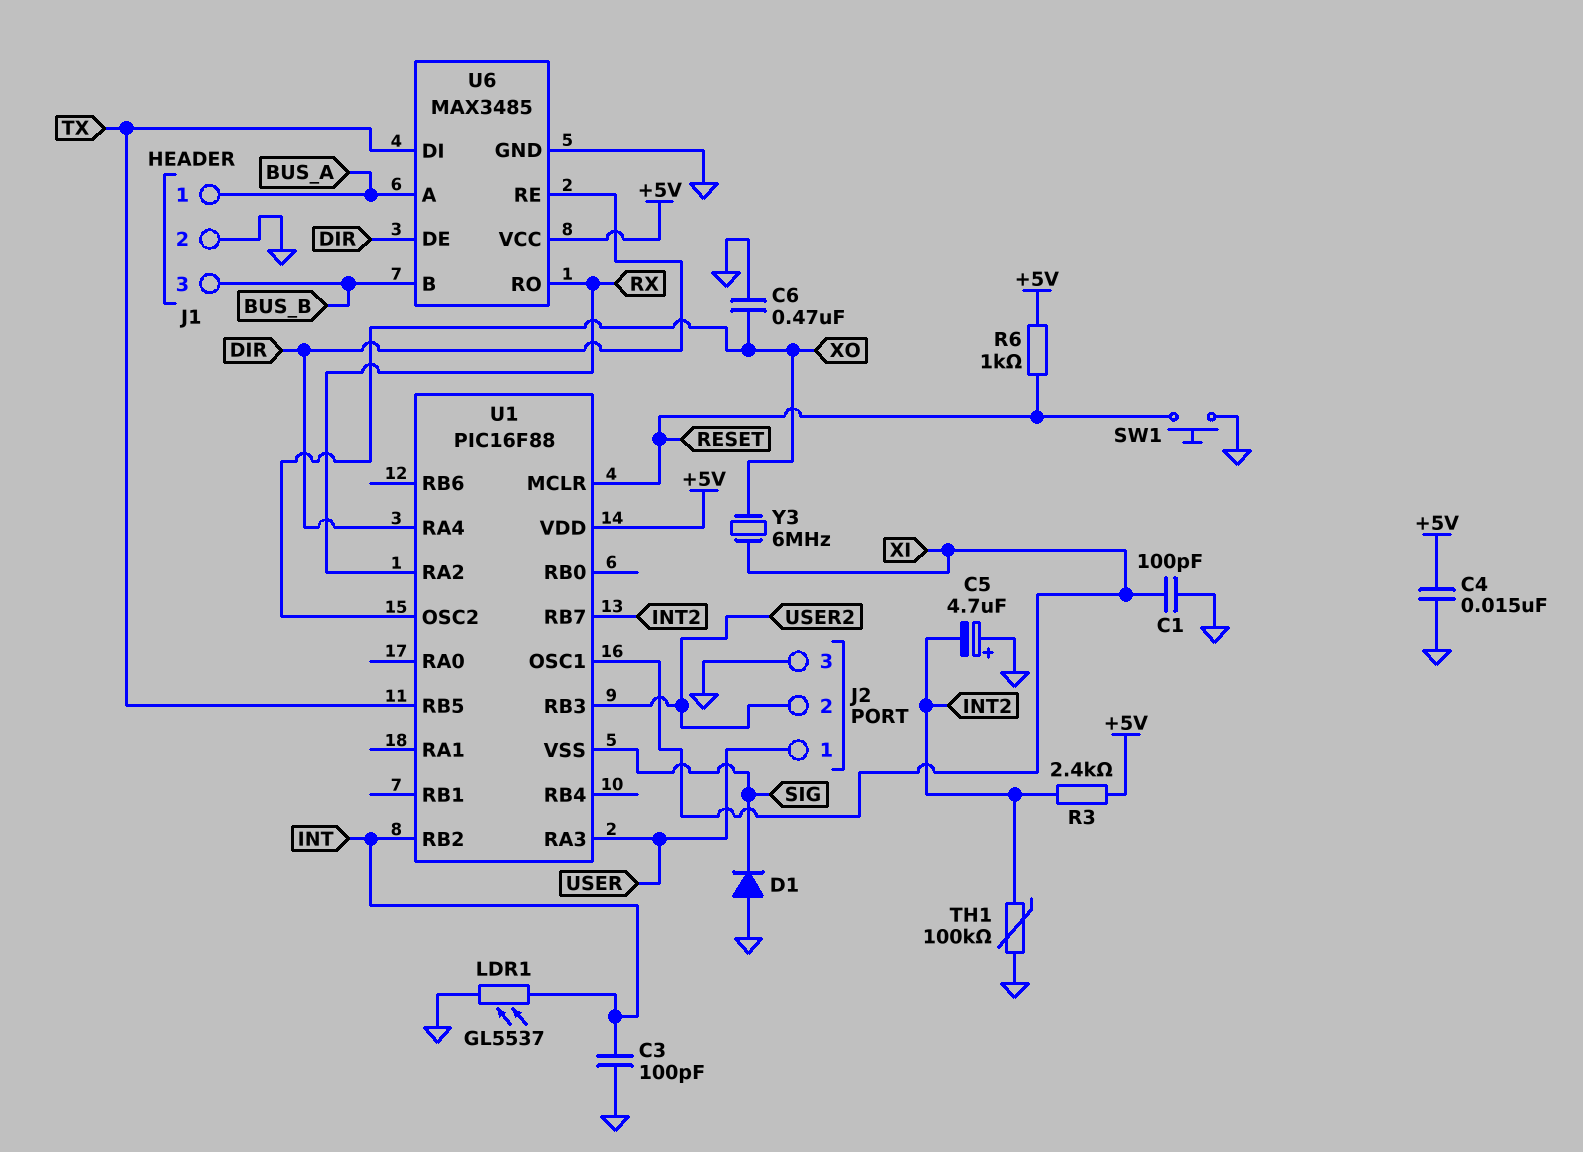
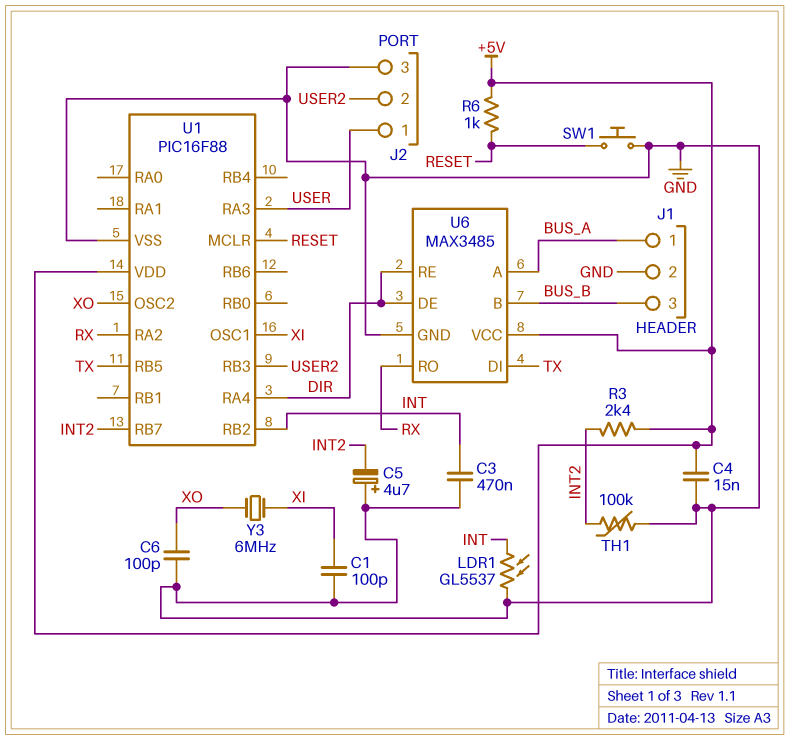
C3: 100pF (GND, INT) -> 470nF (GND, INT)
C6: 470nF (GND, XO) -> 100pF (GND, XO)
D1: diode (A GND, K SIG) -> none
U1 pin VSS: SIG -> GND

